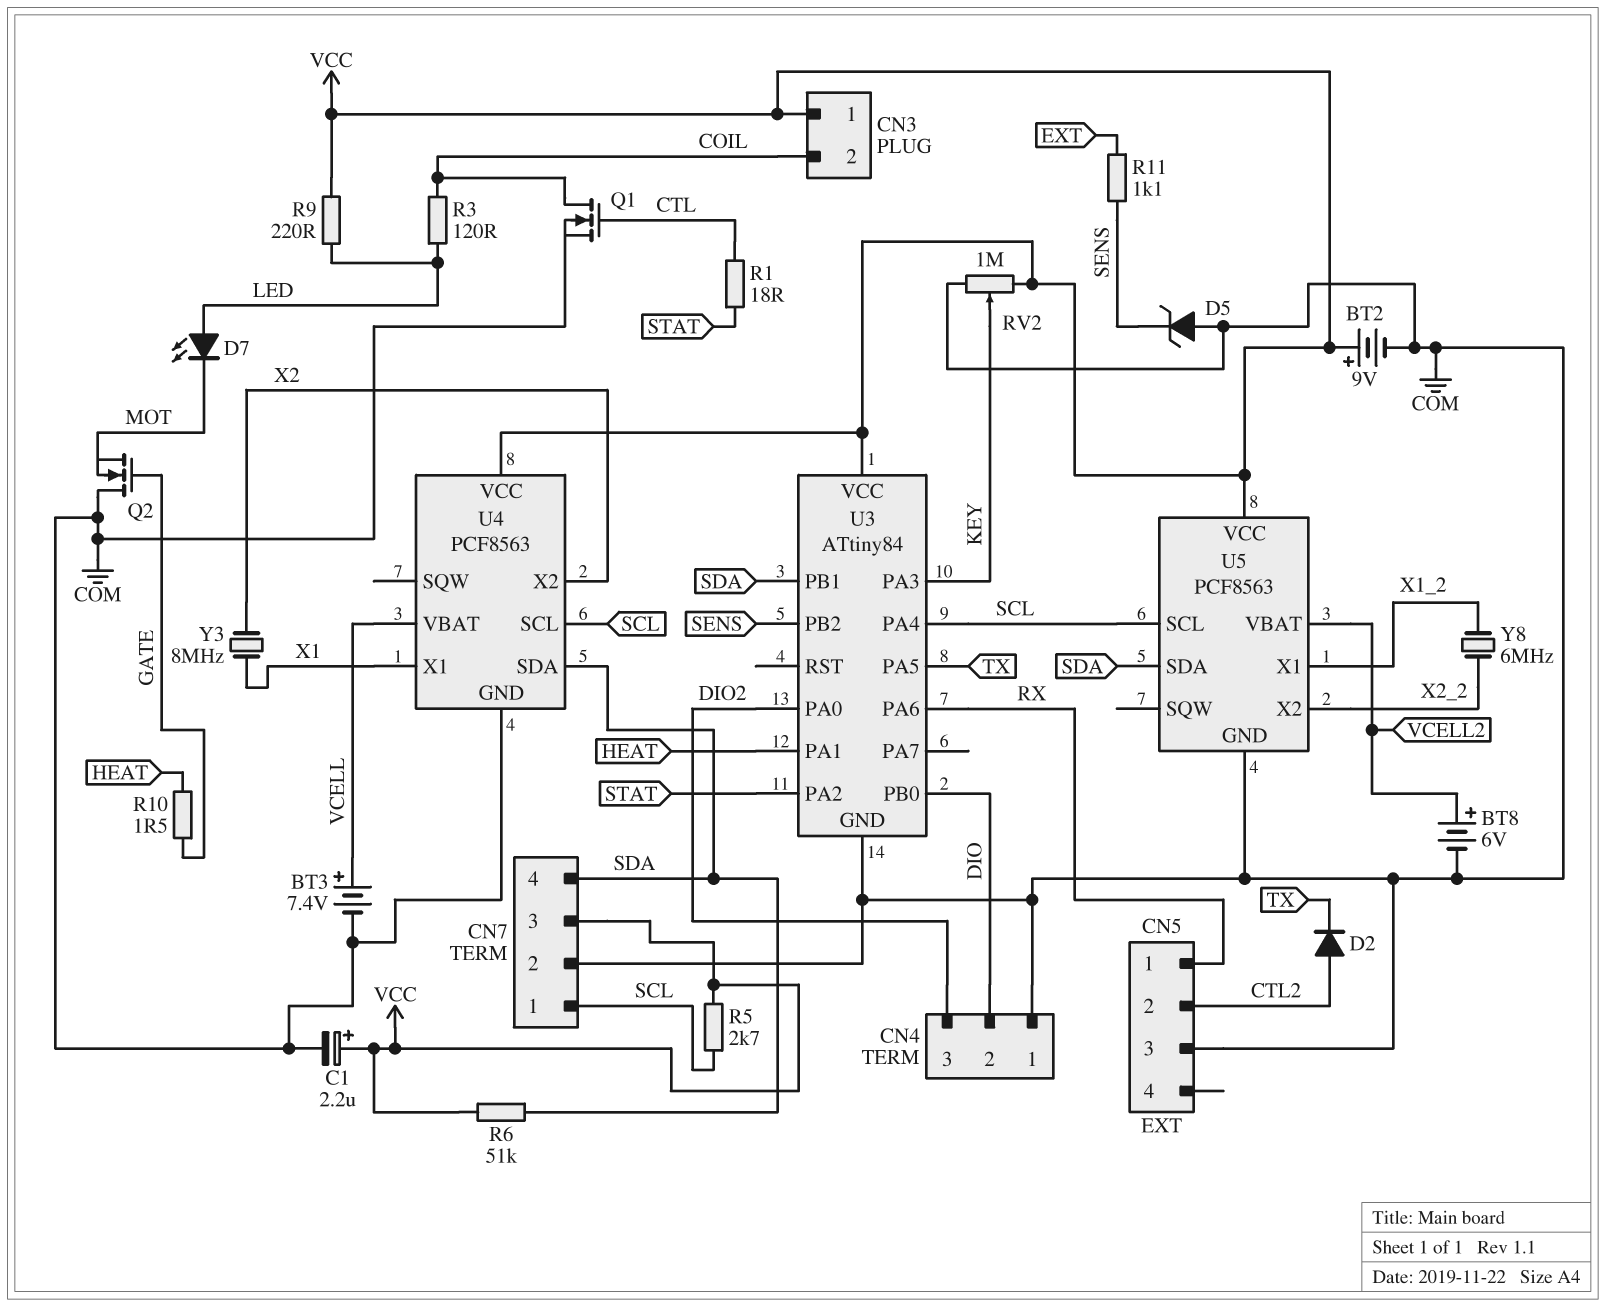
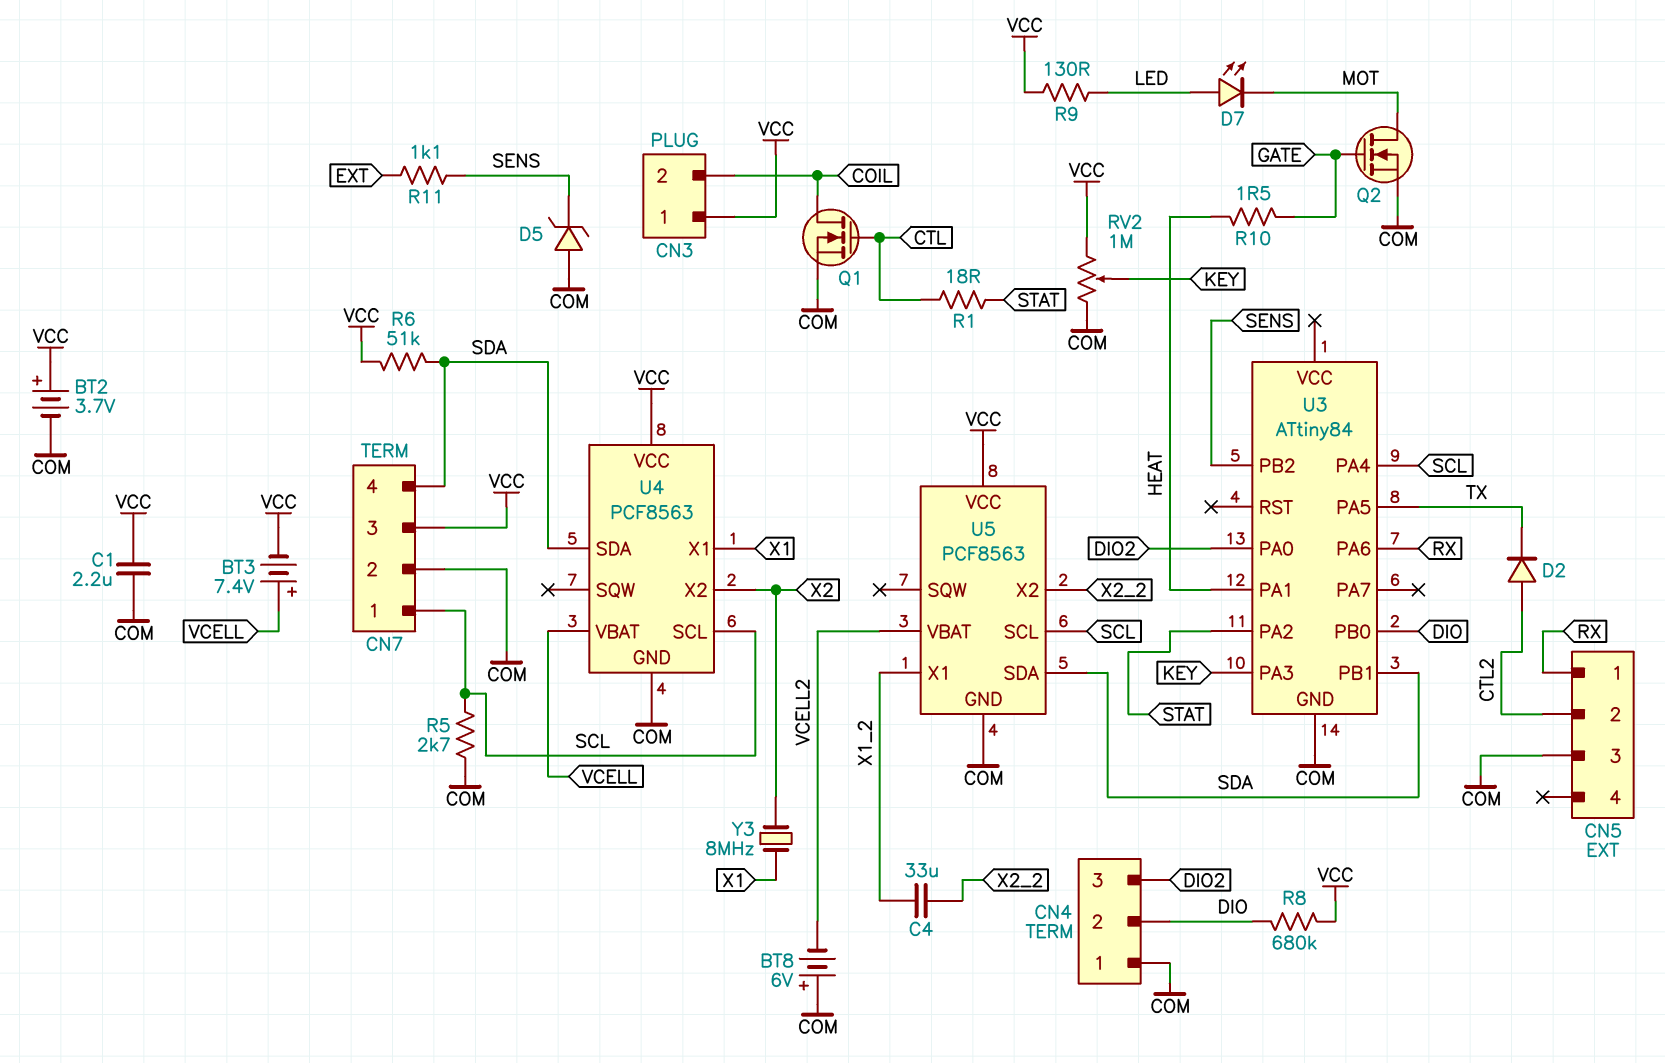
BT2: 9V (plus VCC, minus COM) -> 3.7V (plus VCC, minus COM)
BT3: 7.4V (plus VCELL, minus COM) -> 7.4V (plus VCELL, minus VCC)
BT8: 6V (plus VCELL2, minus COM) -> 6V (plus COM, minus VCELL2)
C1: 2.2uF (plus VCC, minus COM) -> 2.2uF (COM, VCC)
C4: none -> 33uF (X1_2, X2_2)
Q2: NMOS (G GATE, D COM, S MOT) -> NMOS (G GATE, D MOT, S COM)
R3: 120 (COIL, LED) -> none
R5: 2.7k (SCL, VCC) -> 2.7k (COM, SCL)
R8: none -> 680k (DIO, VCC)
R9: 220 (LED, VCC) -> 130 (LED, VCC)
U3 pin VCC: VCC -> none
Y8: 6MHz (X1_2, X2_2) -> none

